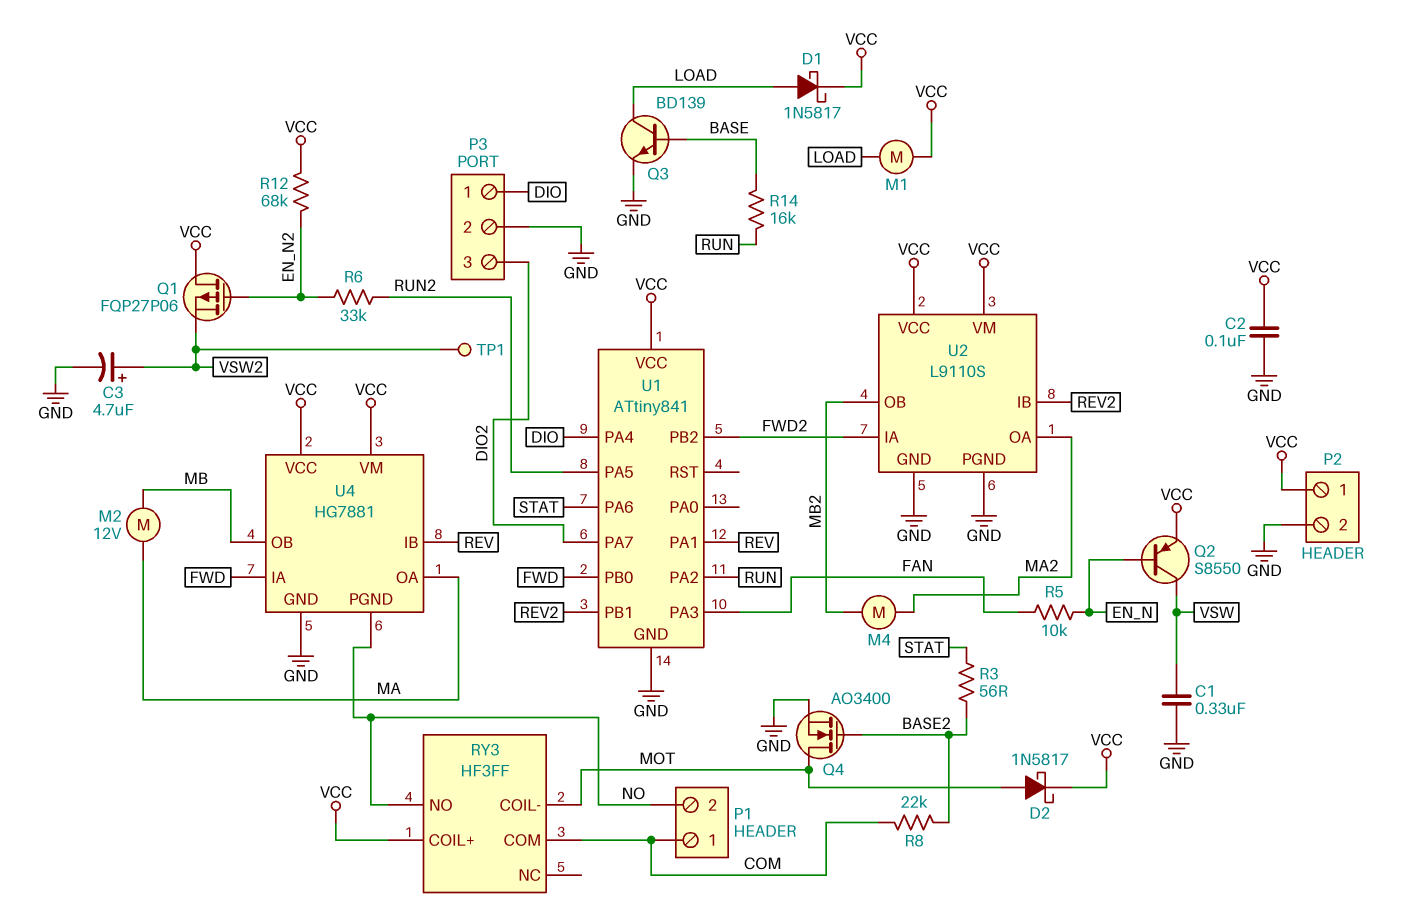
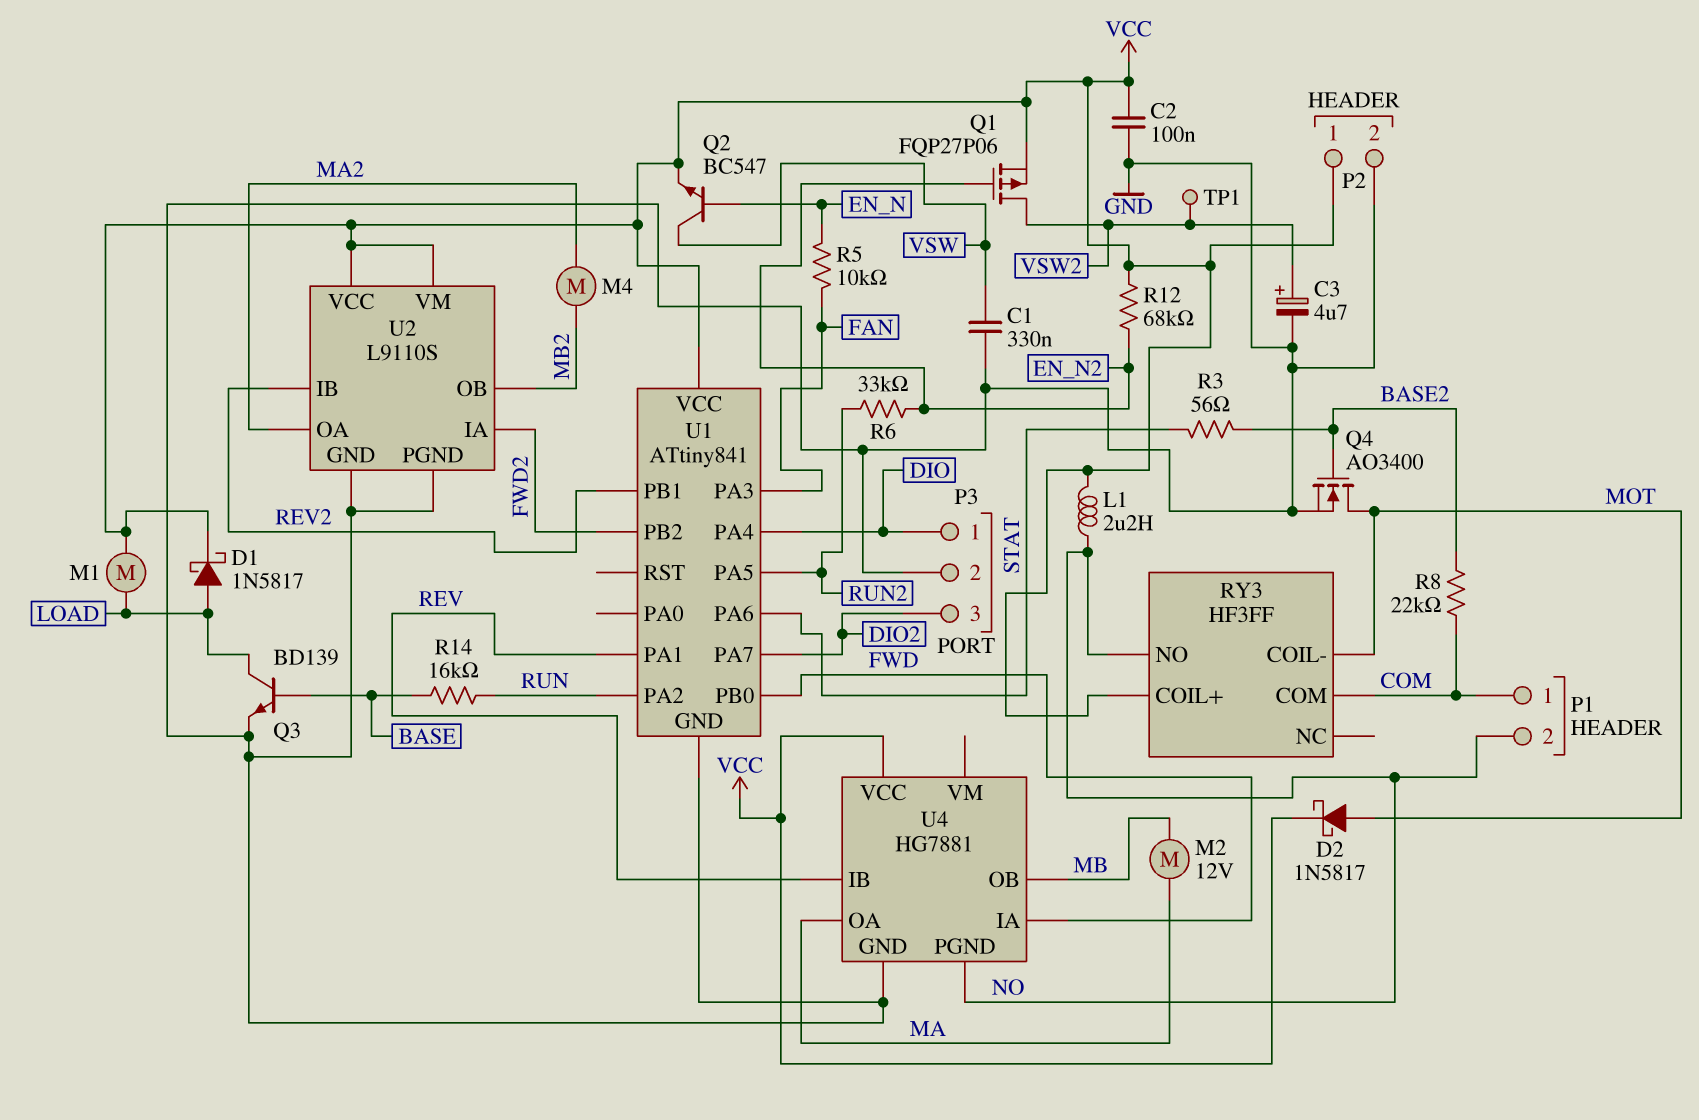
L1: none -> 2.2uH (NO, VCC)
Q1: PMOS FQP27P06 (G EN_N2, D VCC, S VSW2) -> PMOS FQP27P06 (G EN_N2, D VSW2, S VCC)
Q2: PNP S8550 (B EN_N, C VSW, E VCC) -> NPN BC547 (B EN_N, C VSW, E VCC)
U4 pin VM: VCC -> none

